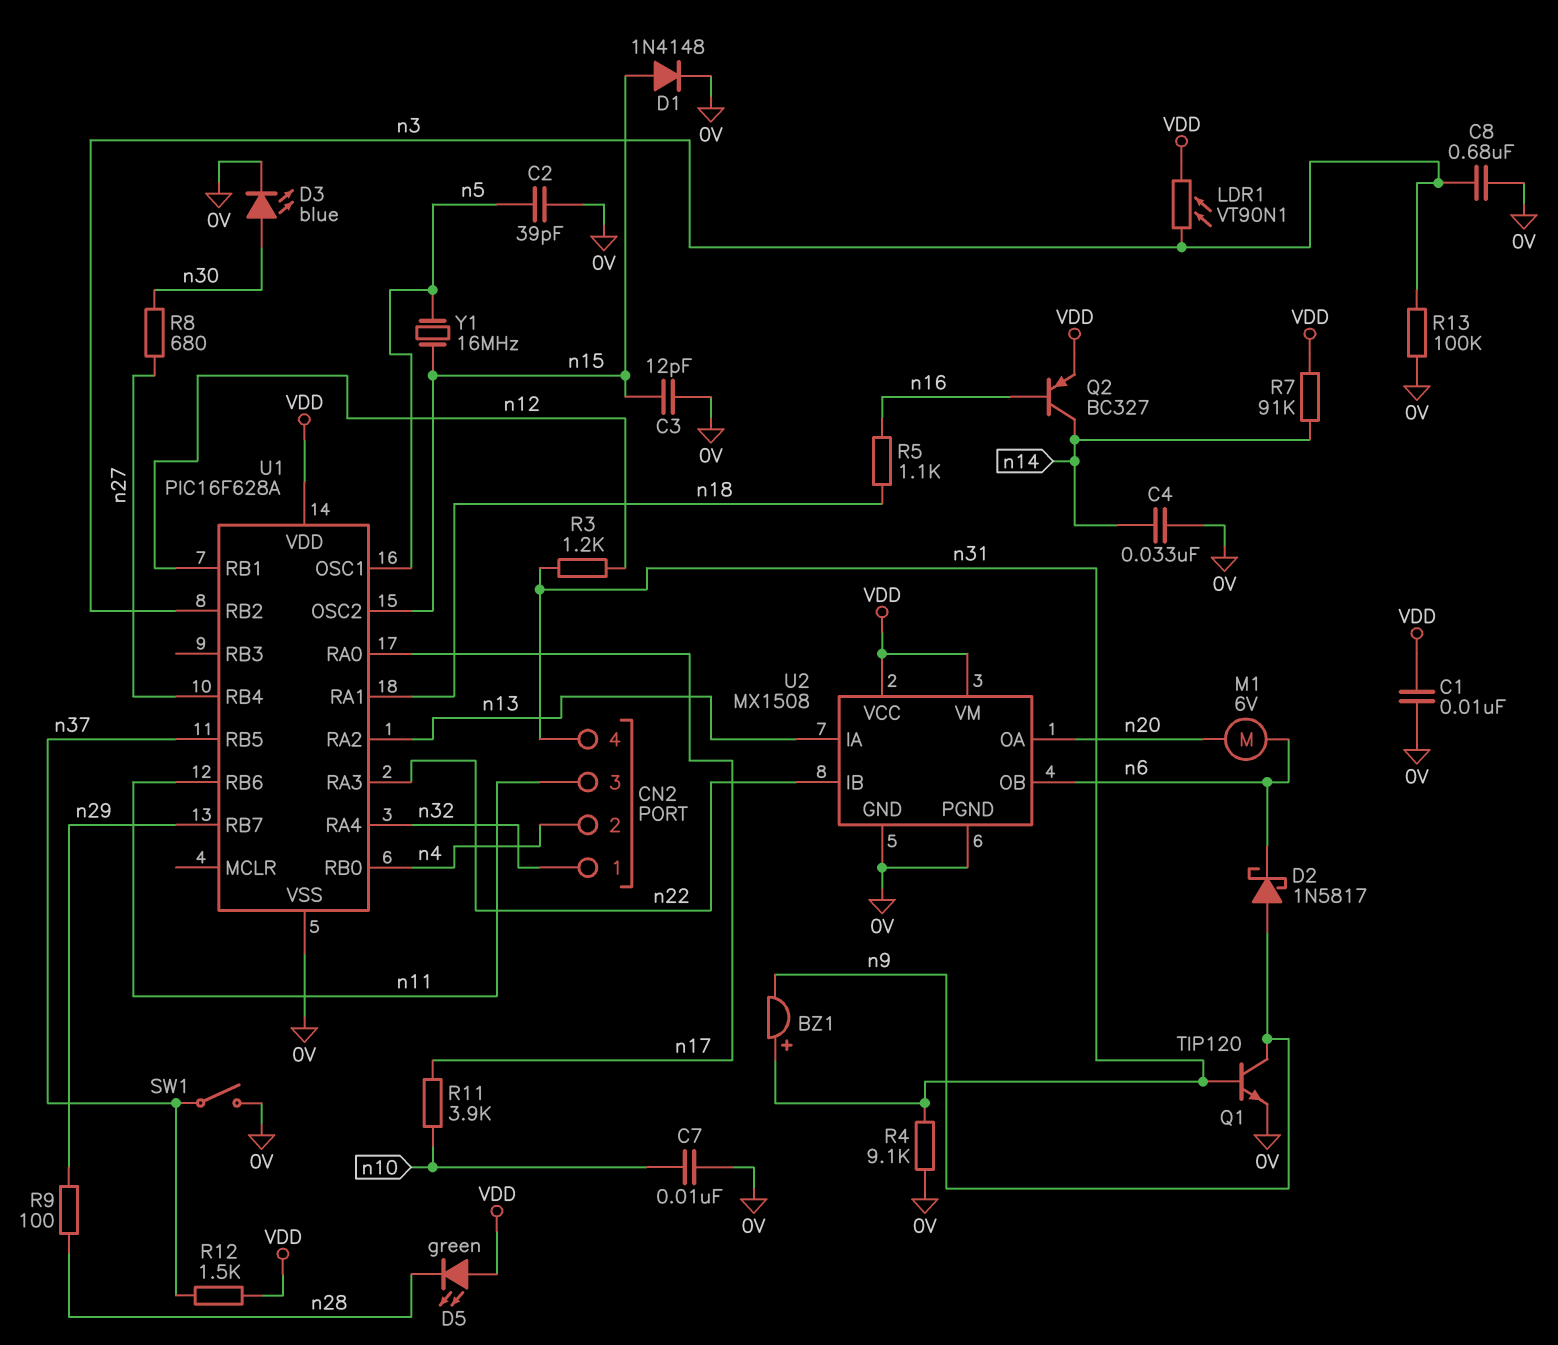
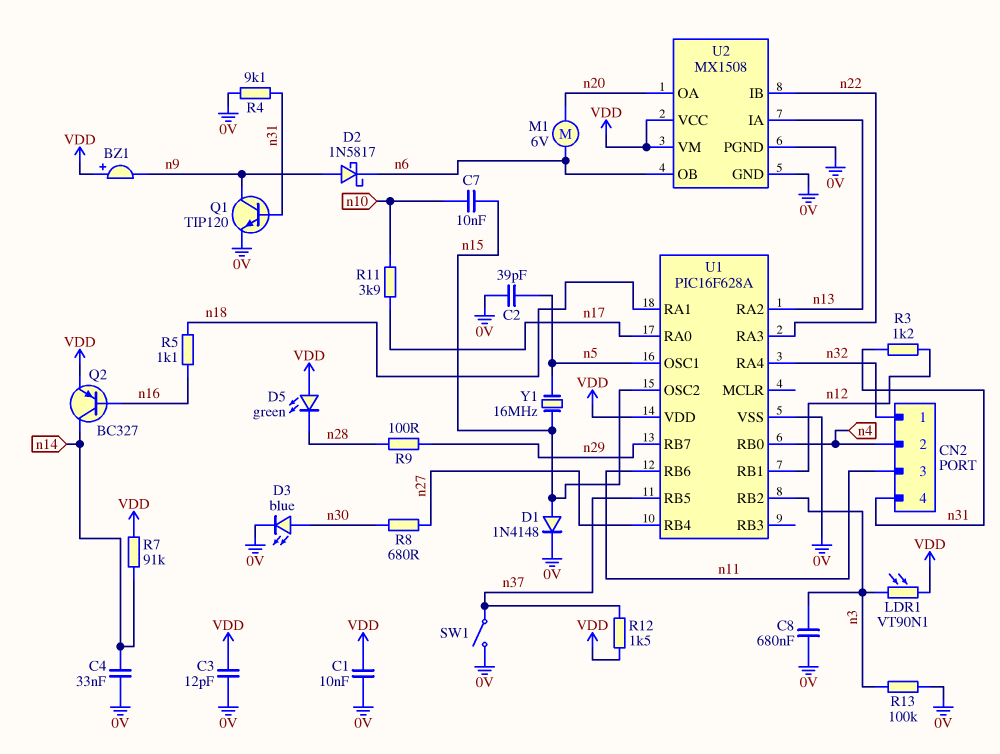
BZ1: buzzer (plus n31, minus n9) -> buzzer (plus VDD, minus n9)
C3: 12pF (0V, n15) -> 12pF (0V, VDD)
C7: 10nF (0V, n10) -> 10nF (n10, n15)

